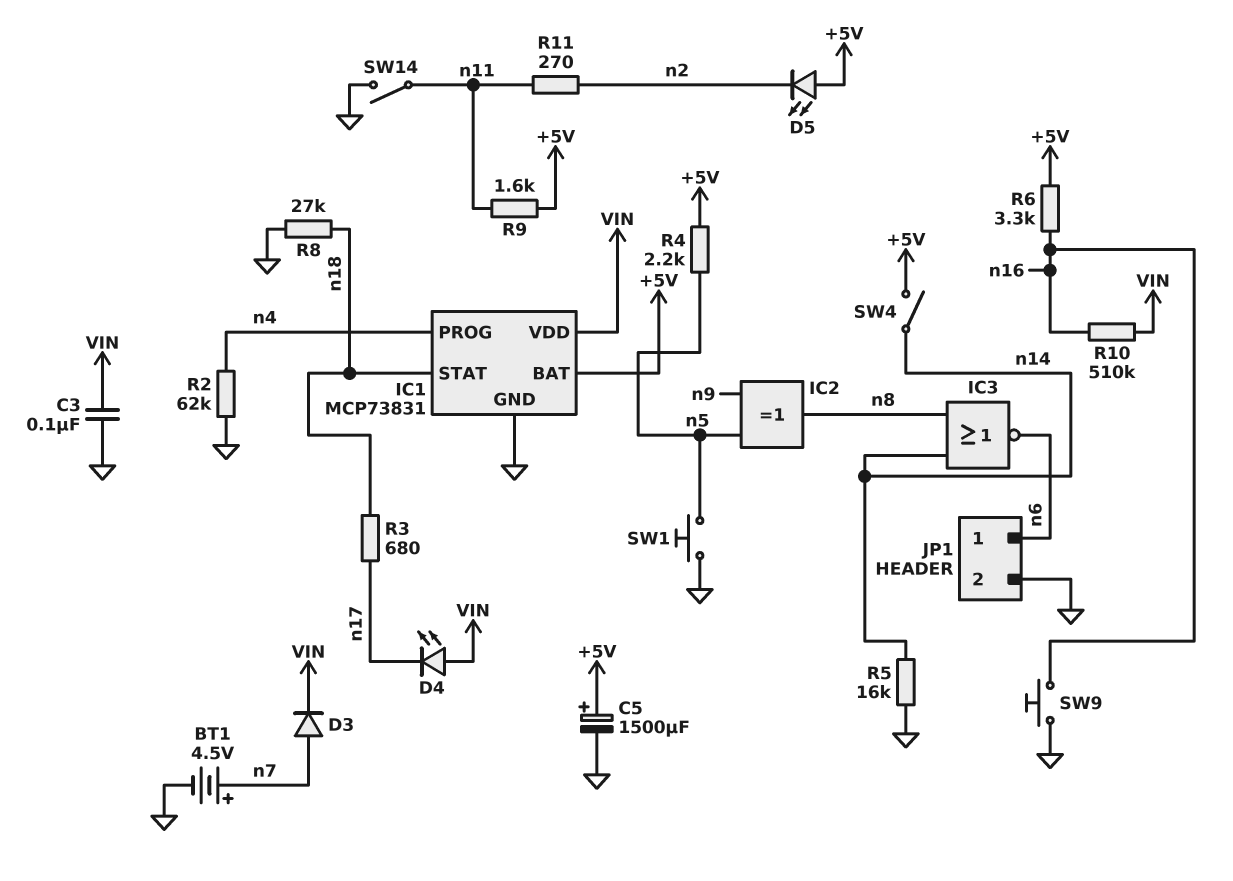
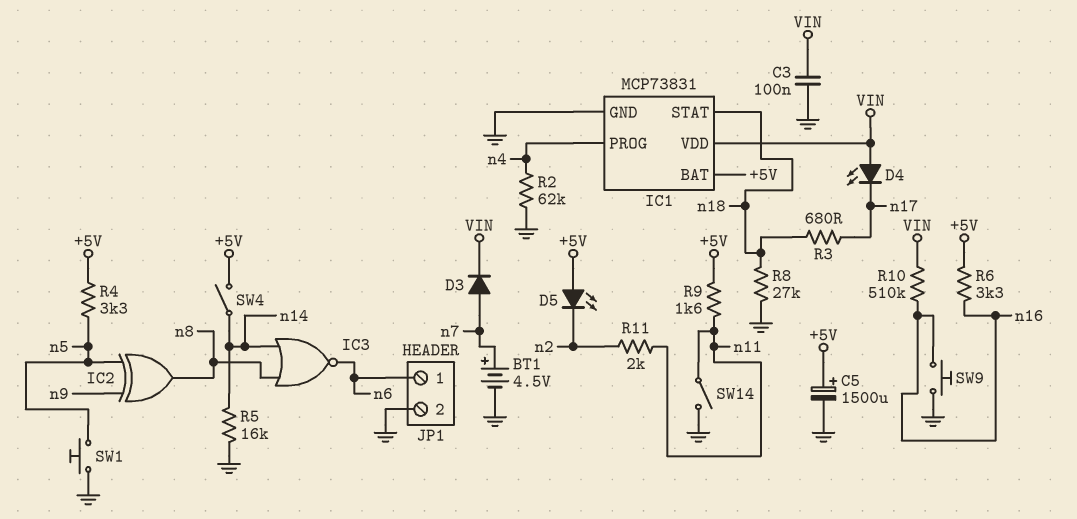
R4: 2.2k (+5V, n5) -> 3.3k (+5V, n5)
R11: 270 (n2, n11) -> 2k (n2, n11)

